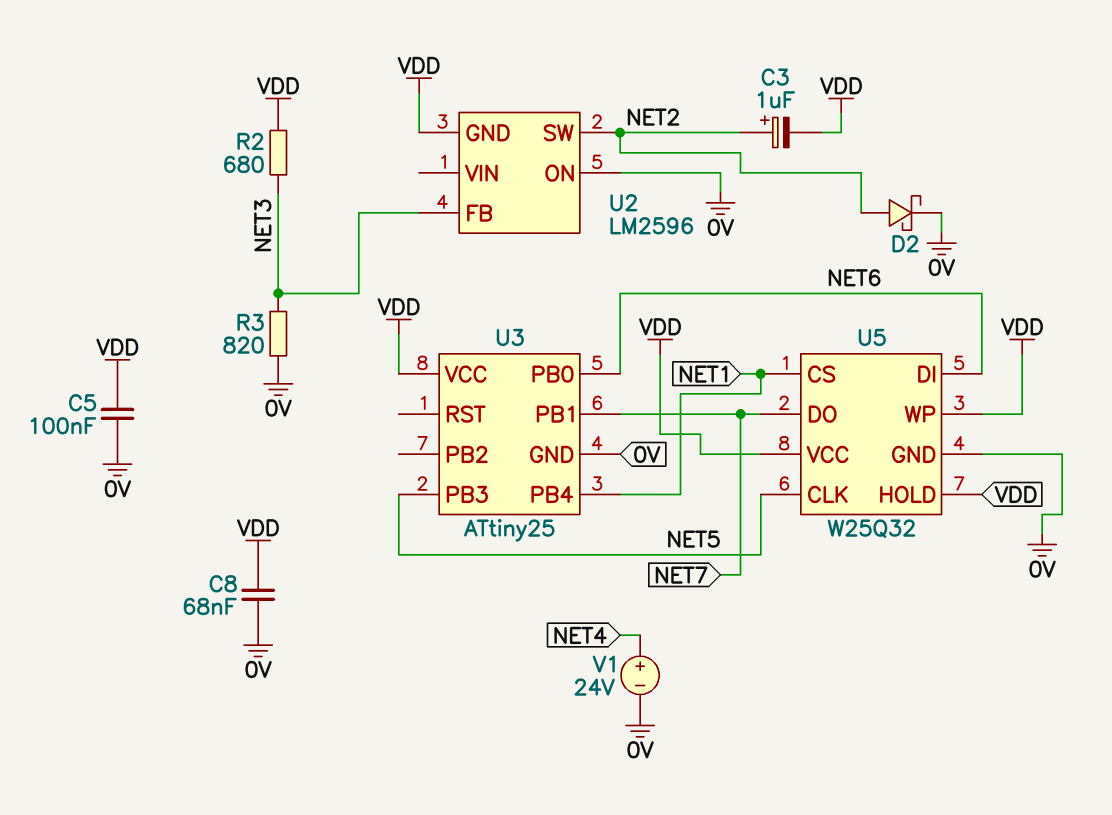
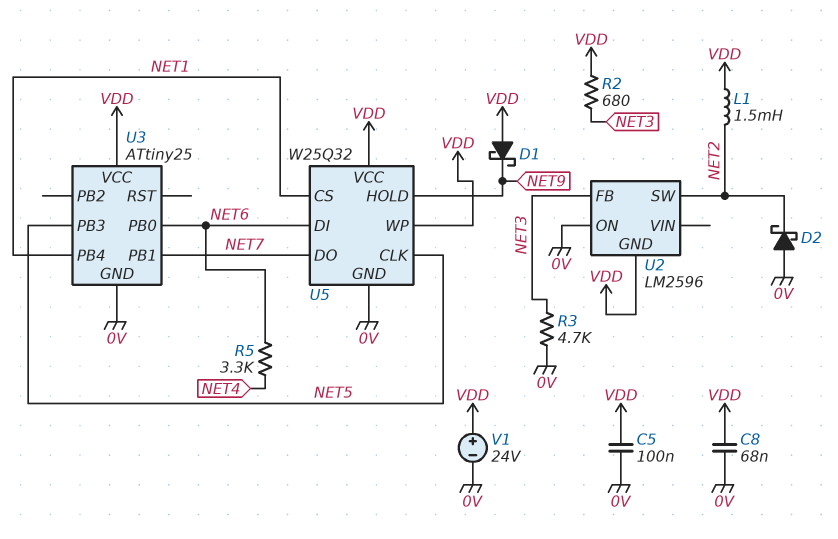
C3: 1uF (plus NET2, minus VDD) -> none
D1: none -> schottky (A VDD, K NET9)
D2: schottky (A NET2, K 0V) -> schottky (A 0V, K NET2)
L1: none -> 1.5mH (NET2, VDD)
R3: 820 (0V, NET3) -> 4.7k (0V, NET3)
R5: none -> 3.3k (NET4, NET6)
U5 pin HOLD: VDD -> NET9
V1: 24V (plus NET4, minus 0V) -> 24V (plus VDD, minus 0V)

